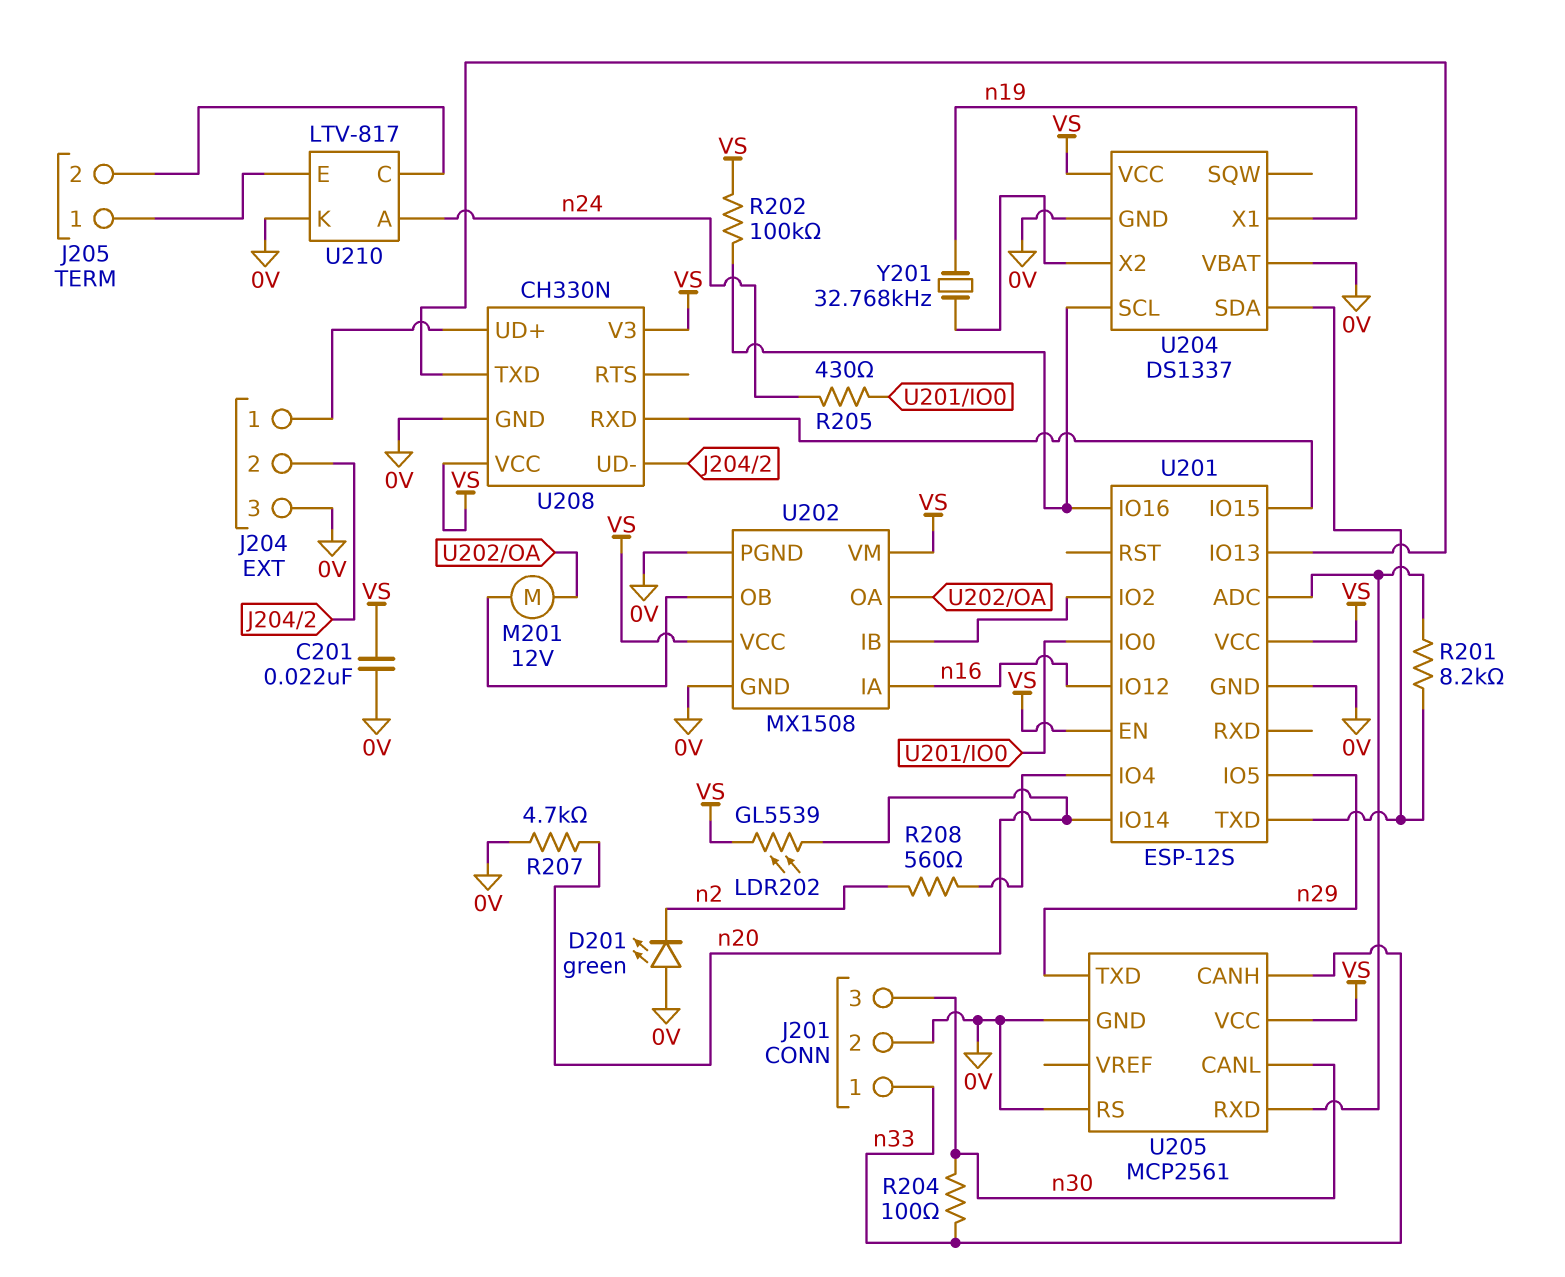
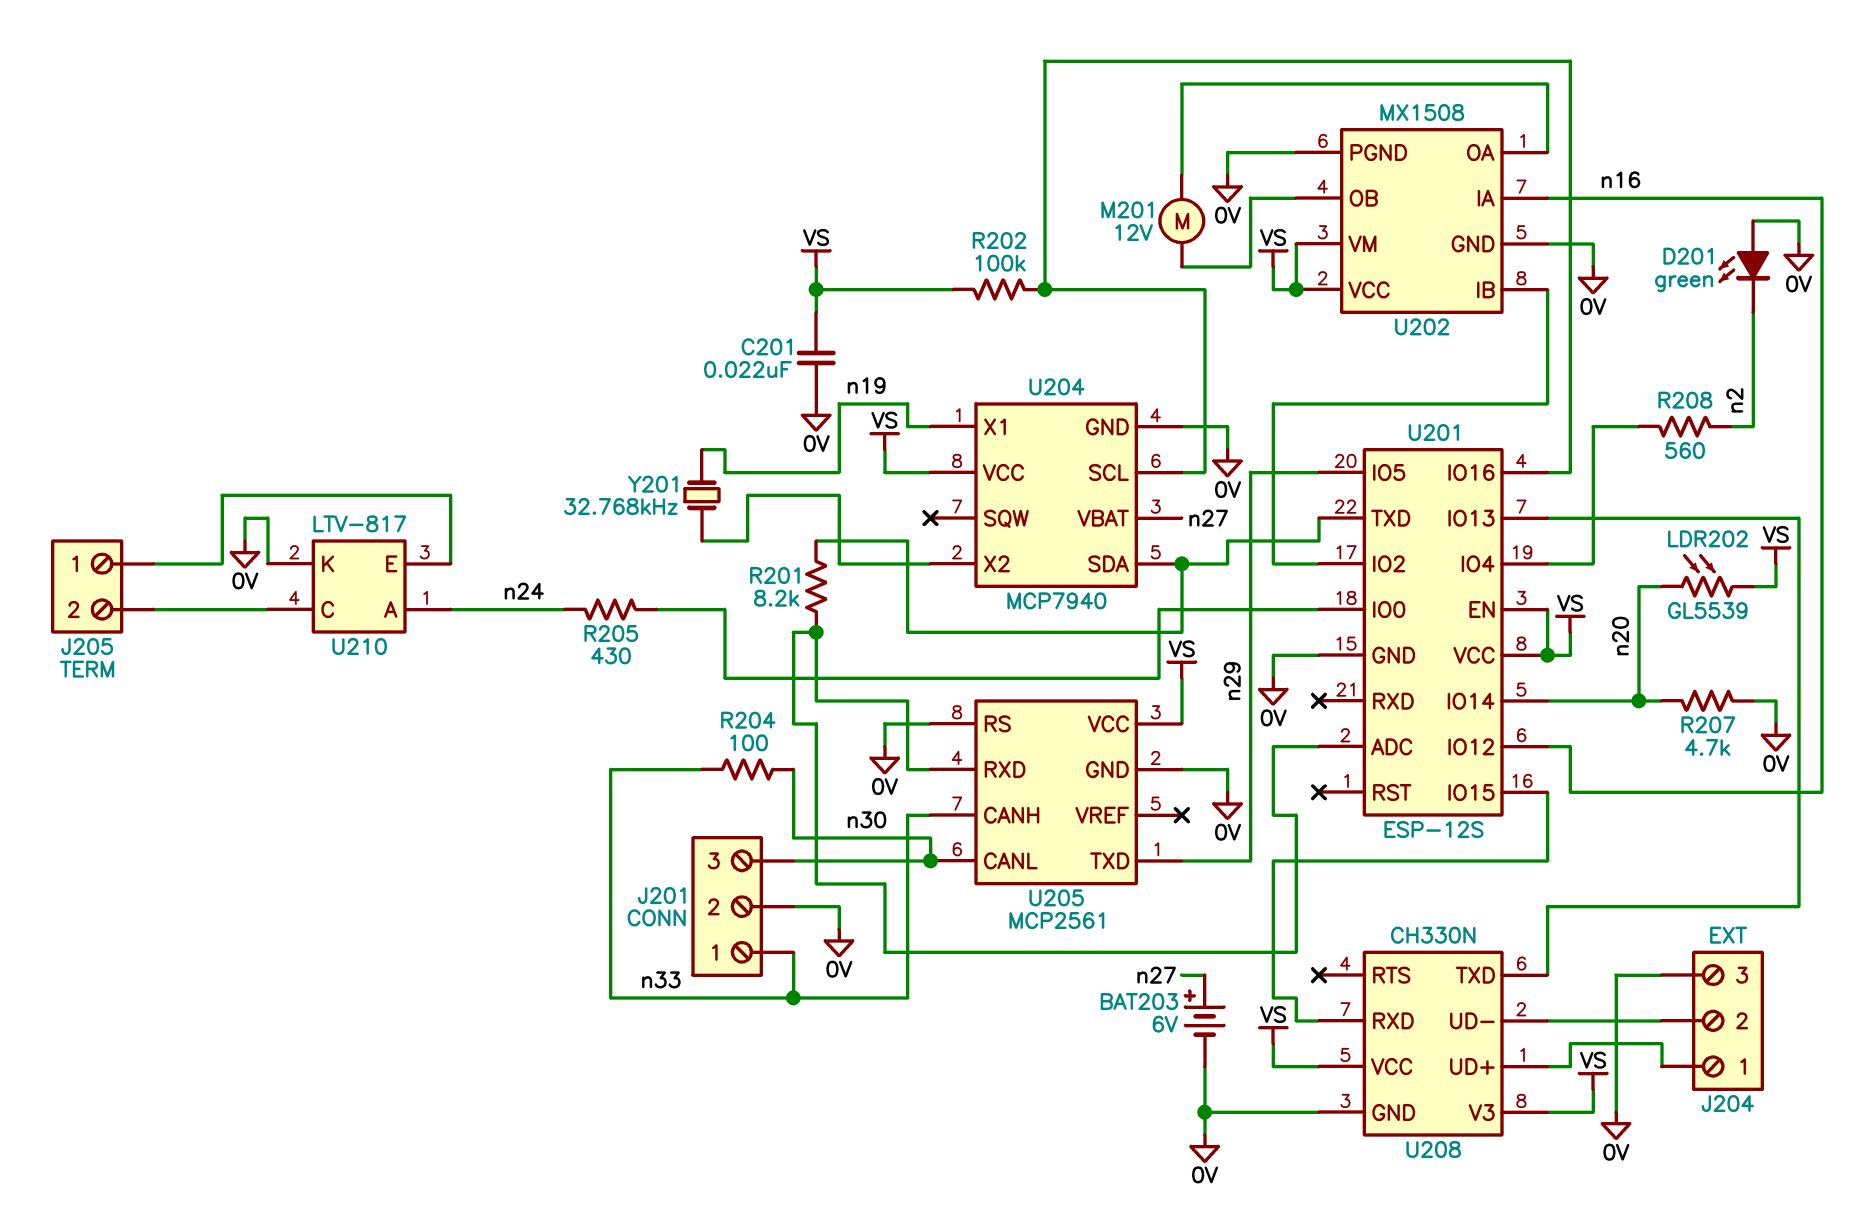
BAT203: none -> 6V (plus n27, minus 0V)
U204: DS1337 -> MCP7940
U204 pin VBAT: 0V -> n27

